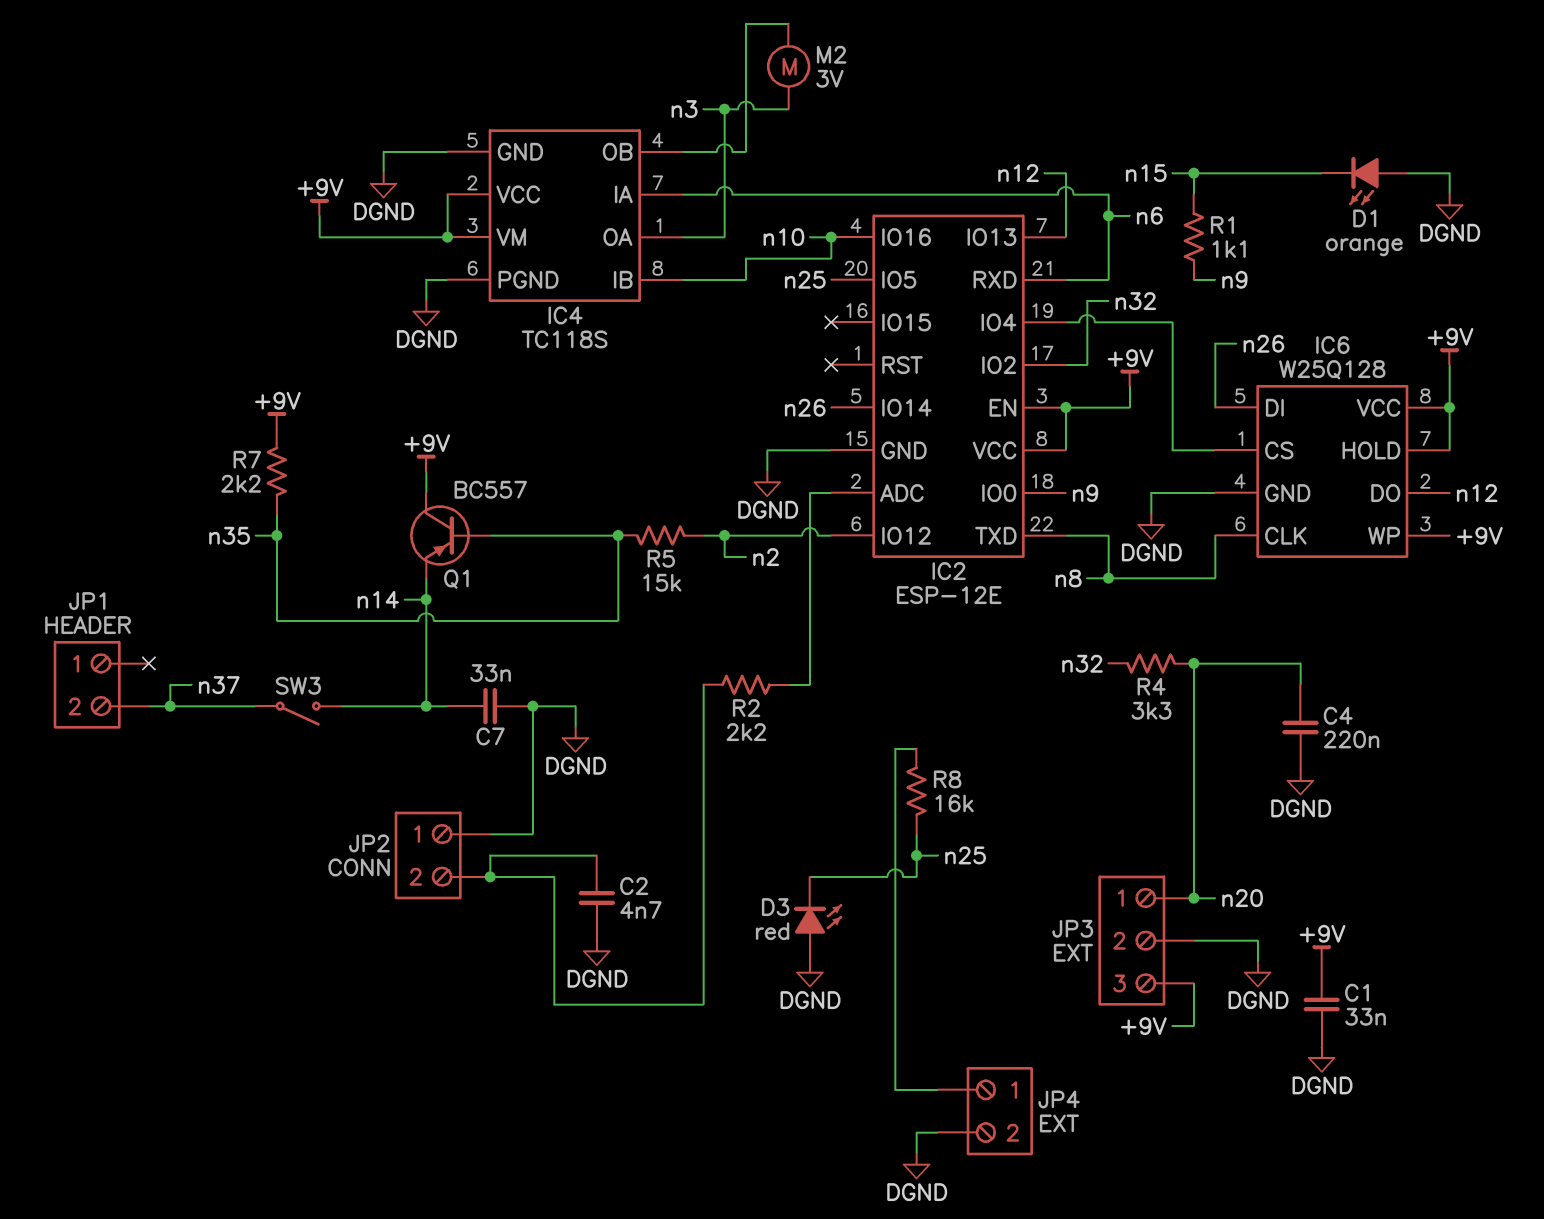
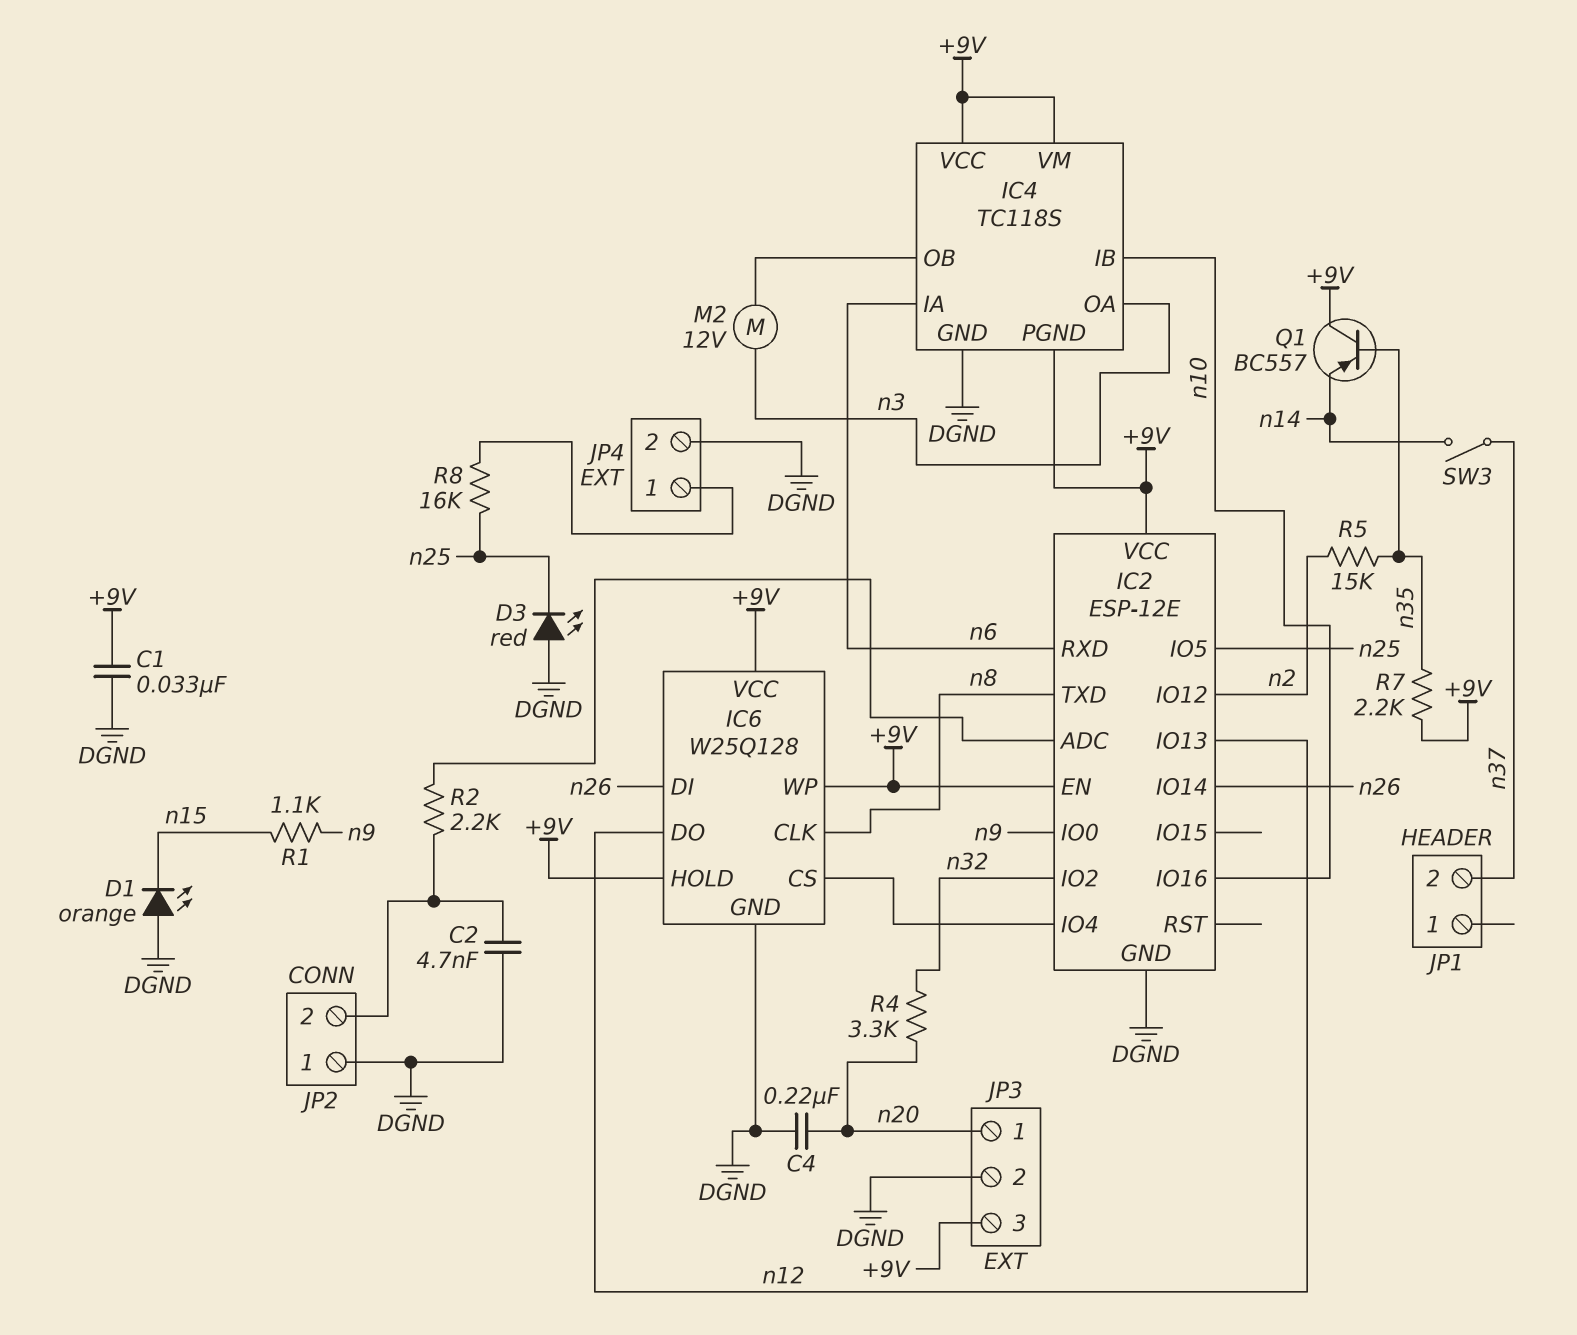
C7: 33nF (DGND, n14) -> none
IC4 pin PGND: DGND -> +9V
M2: motor 3V (IC4/OB, n3) -> motor 12V (IC4/OB, n3)

